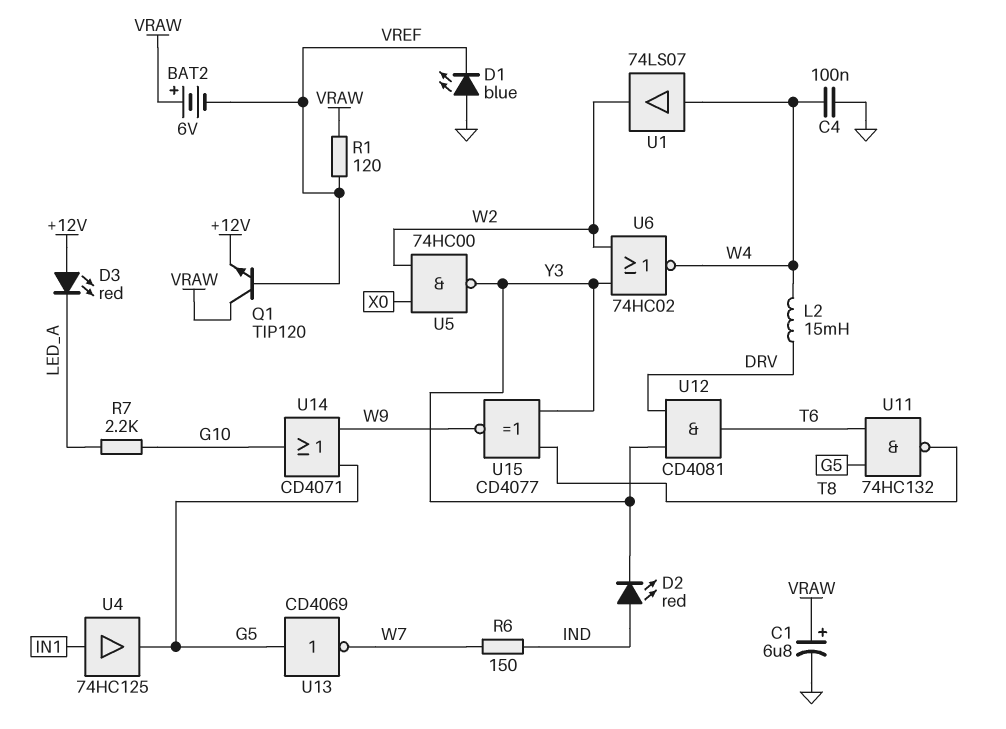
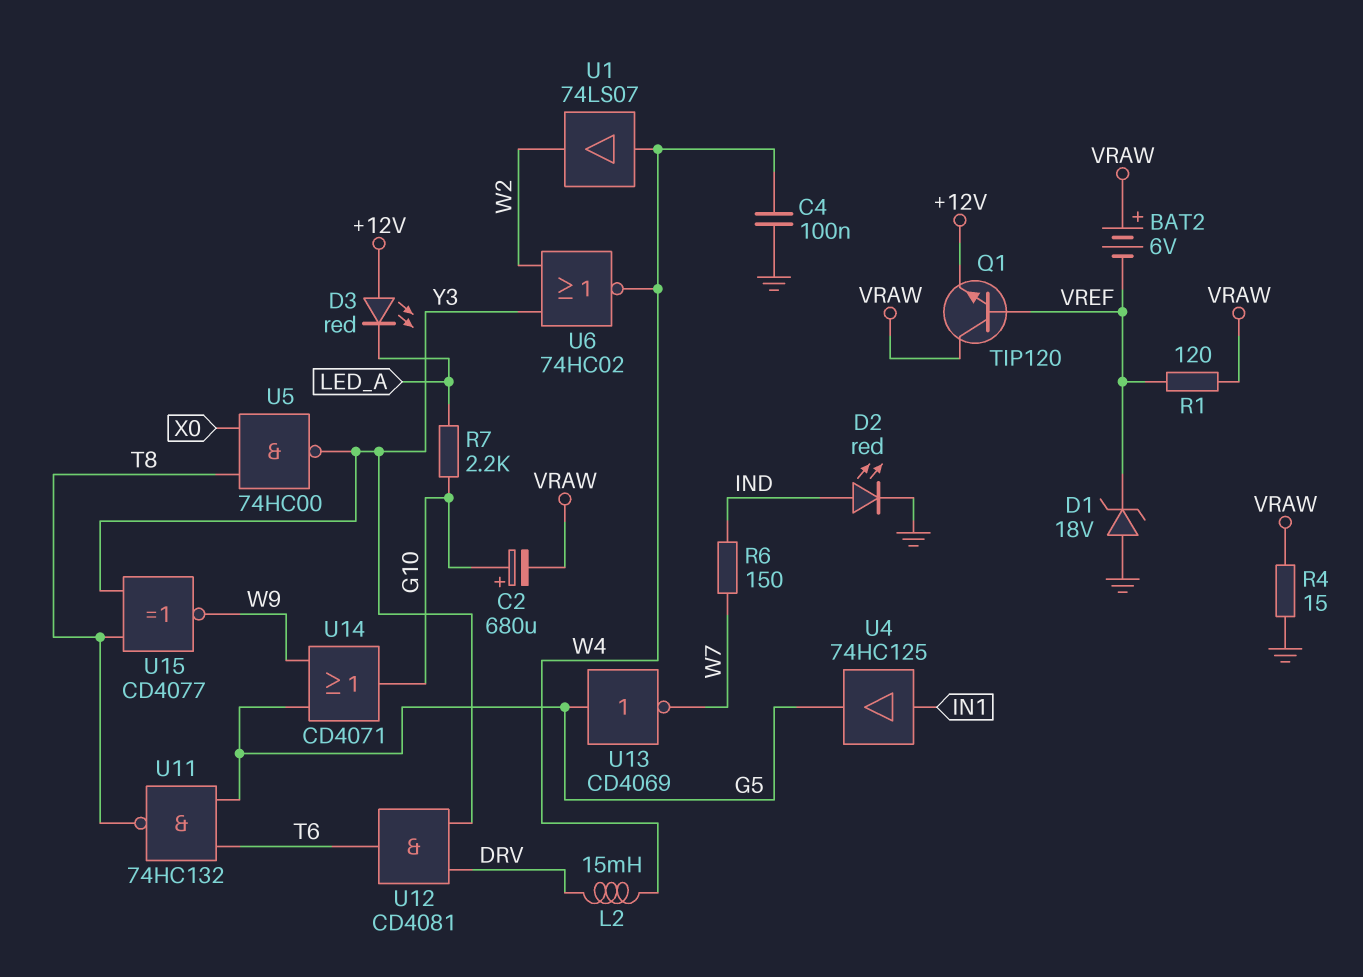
C1: 6.8uF (plus VRAW, minus GND) -> none
C2: none -> 680uF (plus G10, minus VRAW)
D1: LED blue (A GND, K VREF) -> zener 18V (A GND, K VREF)
D2: LED red (A IND, K Y3) -> LED red (A IND, K GND)
R4: none -> 15 (GND, VRAW)
U5: NAND 74HC00 (in W2, in X0, out Y3) -> NAND 74HC00 (in T8, in X0, out Y3)

